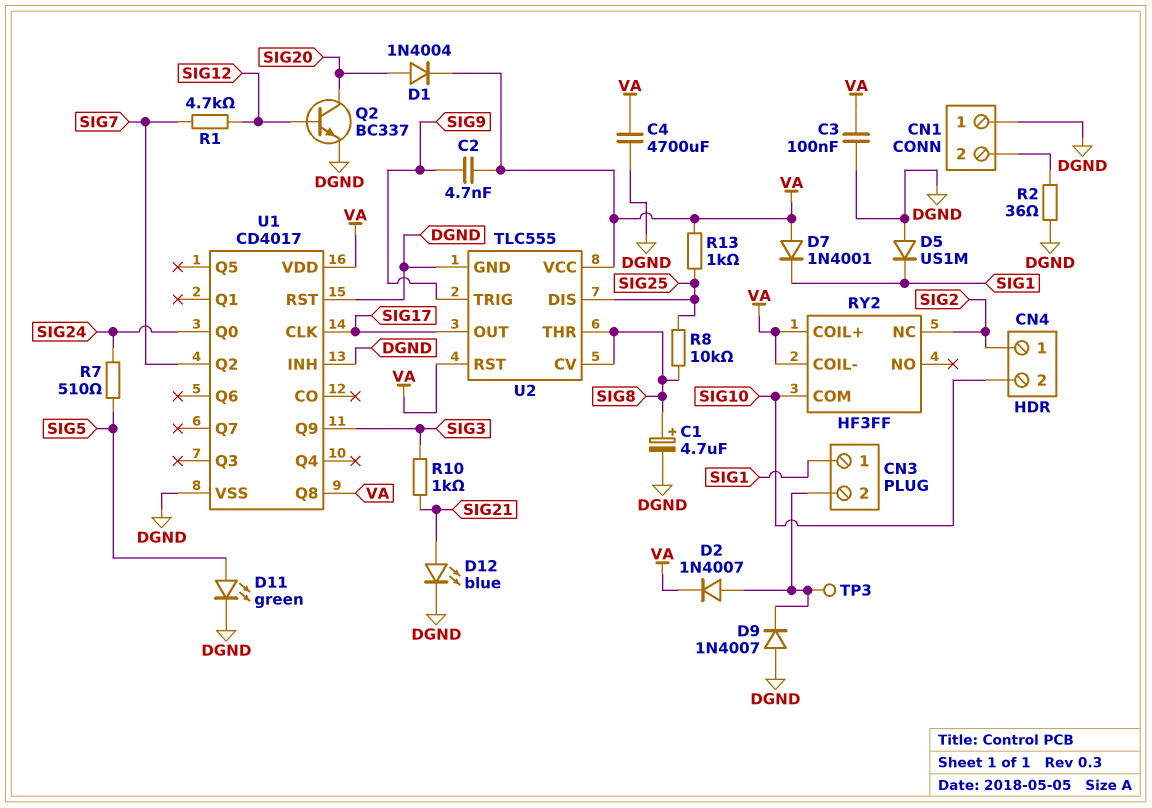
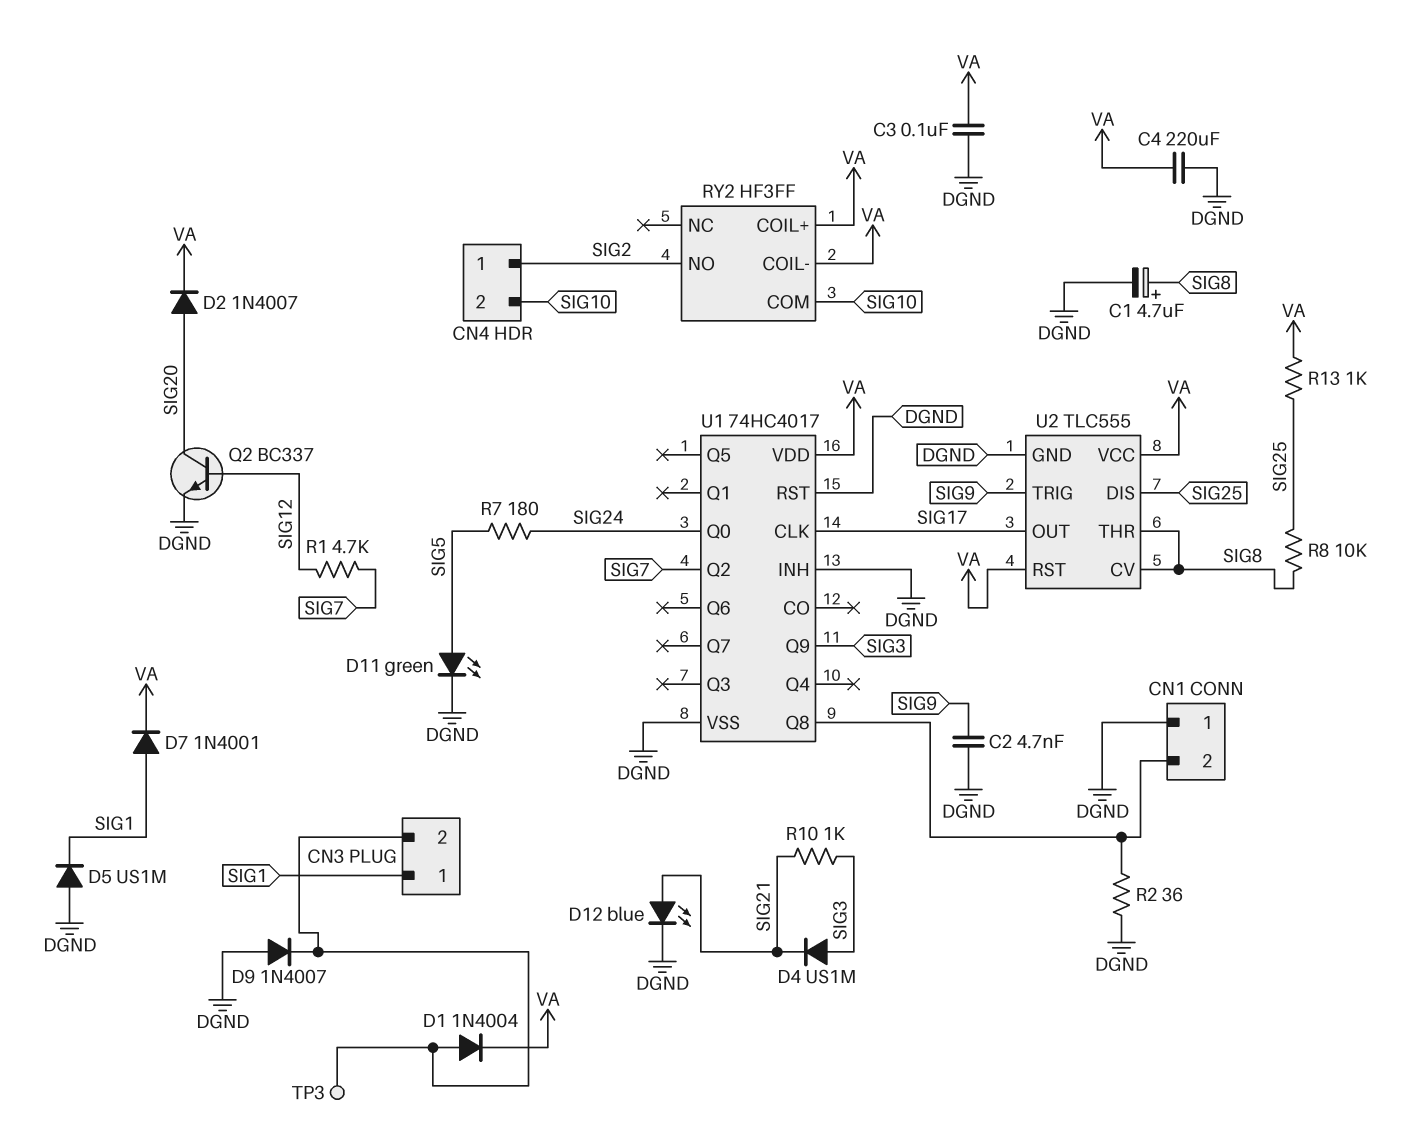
C2: 4.7nF (SIG9, VA) -> 4.7nF (DGND, SIG9)
C4: 4700uF (DGND, VA) -> 220uF (DGND, VA)
D1: diode 1N4004 (A SIG20, K VA) -> diode 1N4004 (A CN3/2, K VA)
D2: diode 1N4007 (A CN3/2, K VA) -> diode 1N4007 (A SIG20, K VA)
D4: none -> diode US1M (A SIG3, K SIG21)
D7: diode 1N4001 (A VA, K SIG1) -> diode 1N4001 (A SIG1, K VA)
R7: 510 (SIG5, SIG24) -> 180 (SIG5, SIG24)
RY2 pin NC: SIG2 -> none
RY2 pin NO: none -> SIG2
U1: CD4017 -> 74HC4017
U1 pin Q8: VA -> CN1/2

